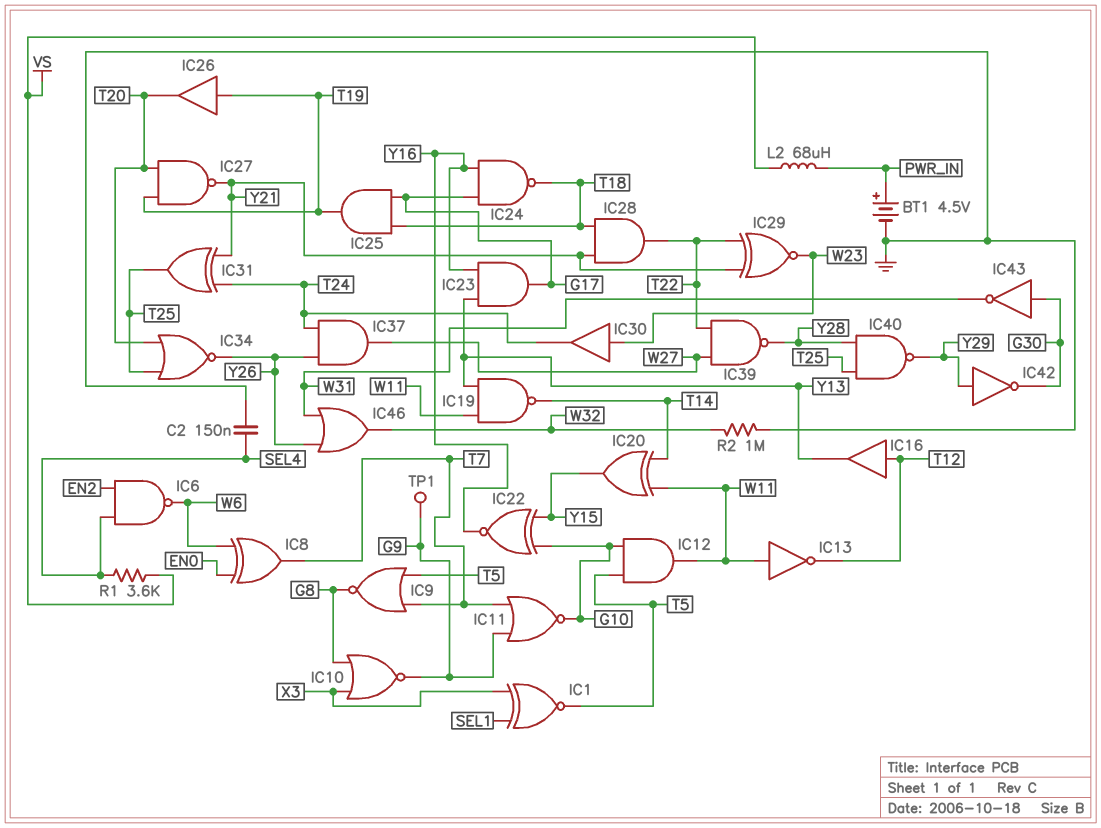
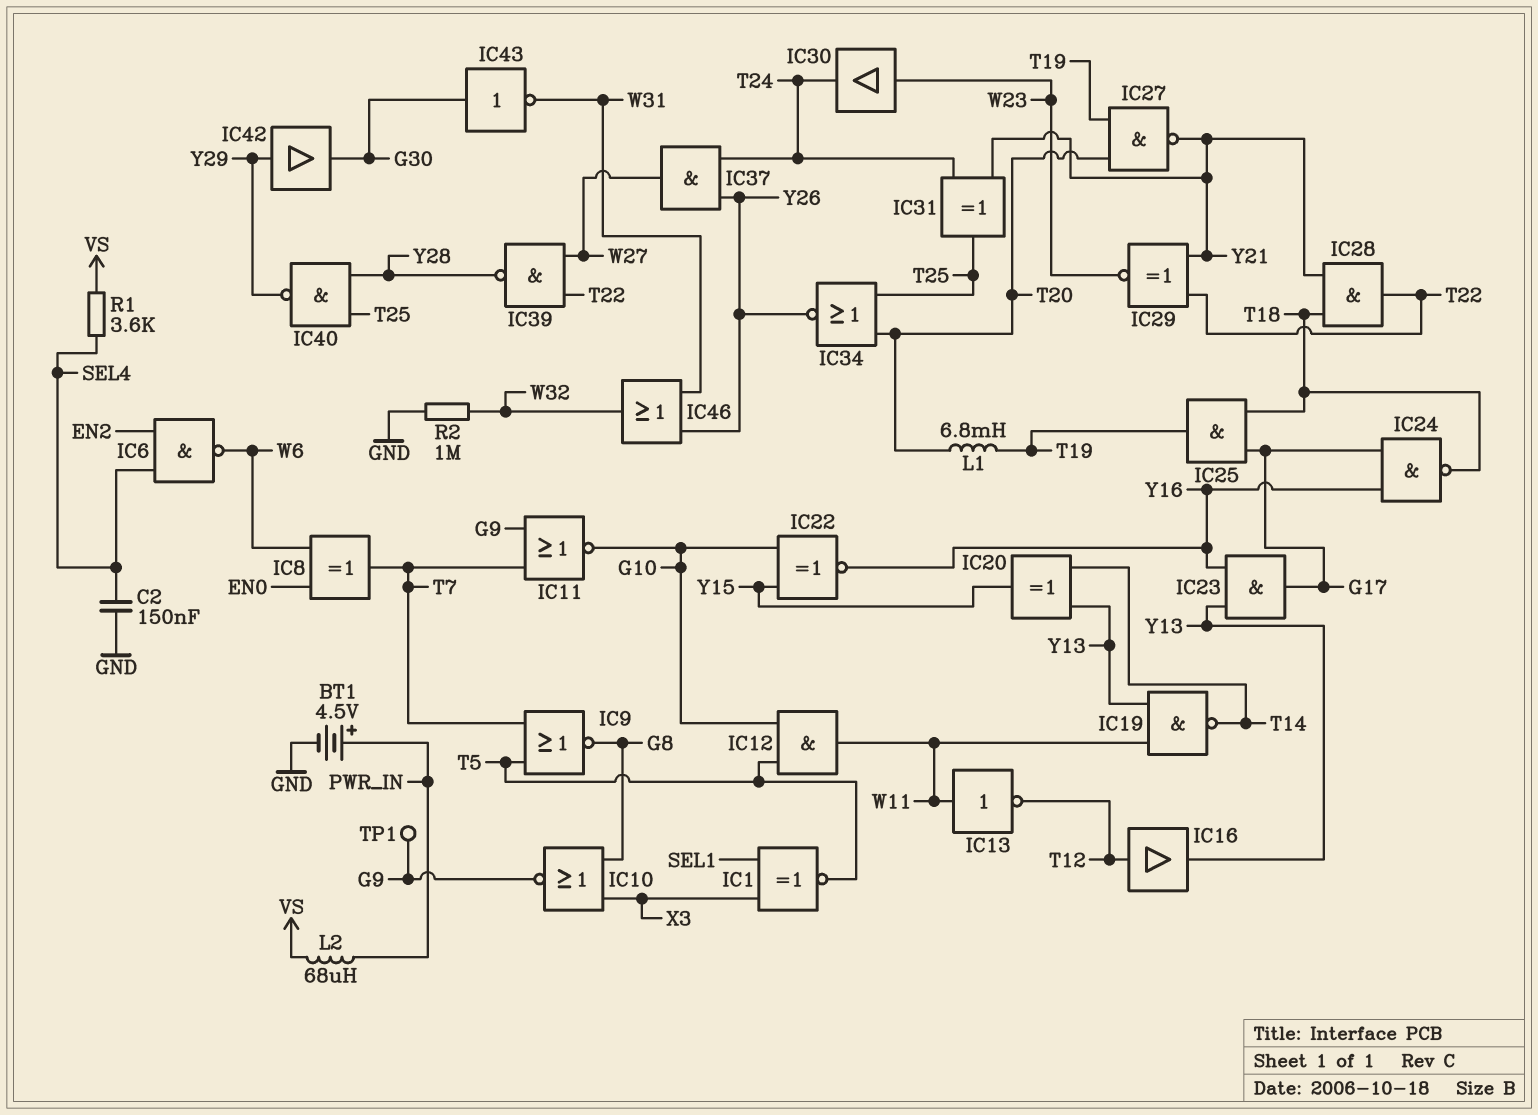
IC20: XOR (in T14, in W11, out Y15) -> XOR (in T14, in Y13, out Y15)
IC26: buffer (in T19, out T20) -> none
IC42: NOT (in Y29, out G30) -> buffer (in Y29, out G30)
L1: none -> 6.8mH (T19, T20)

